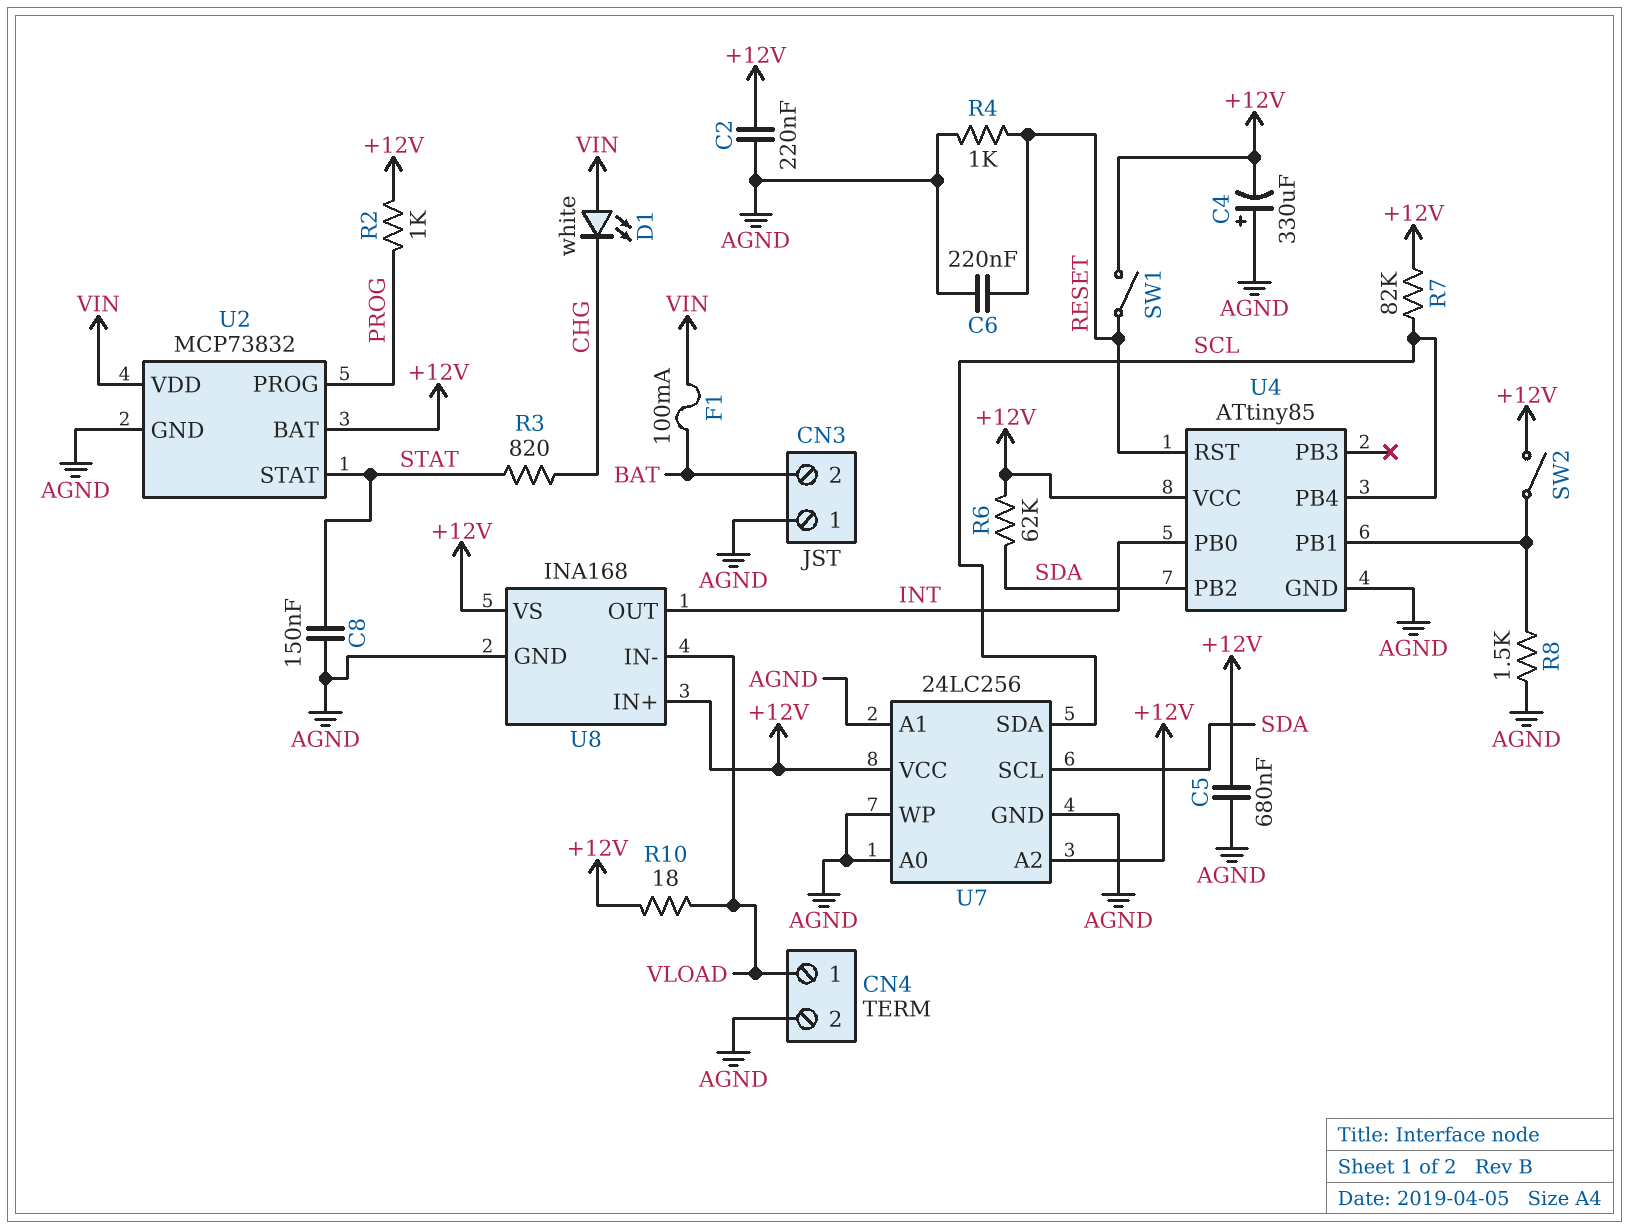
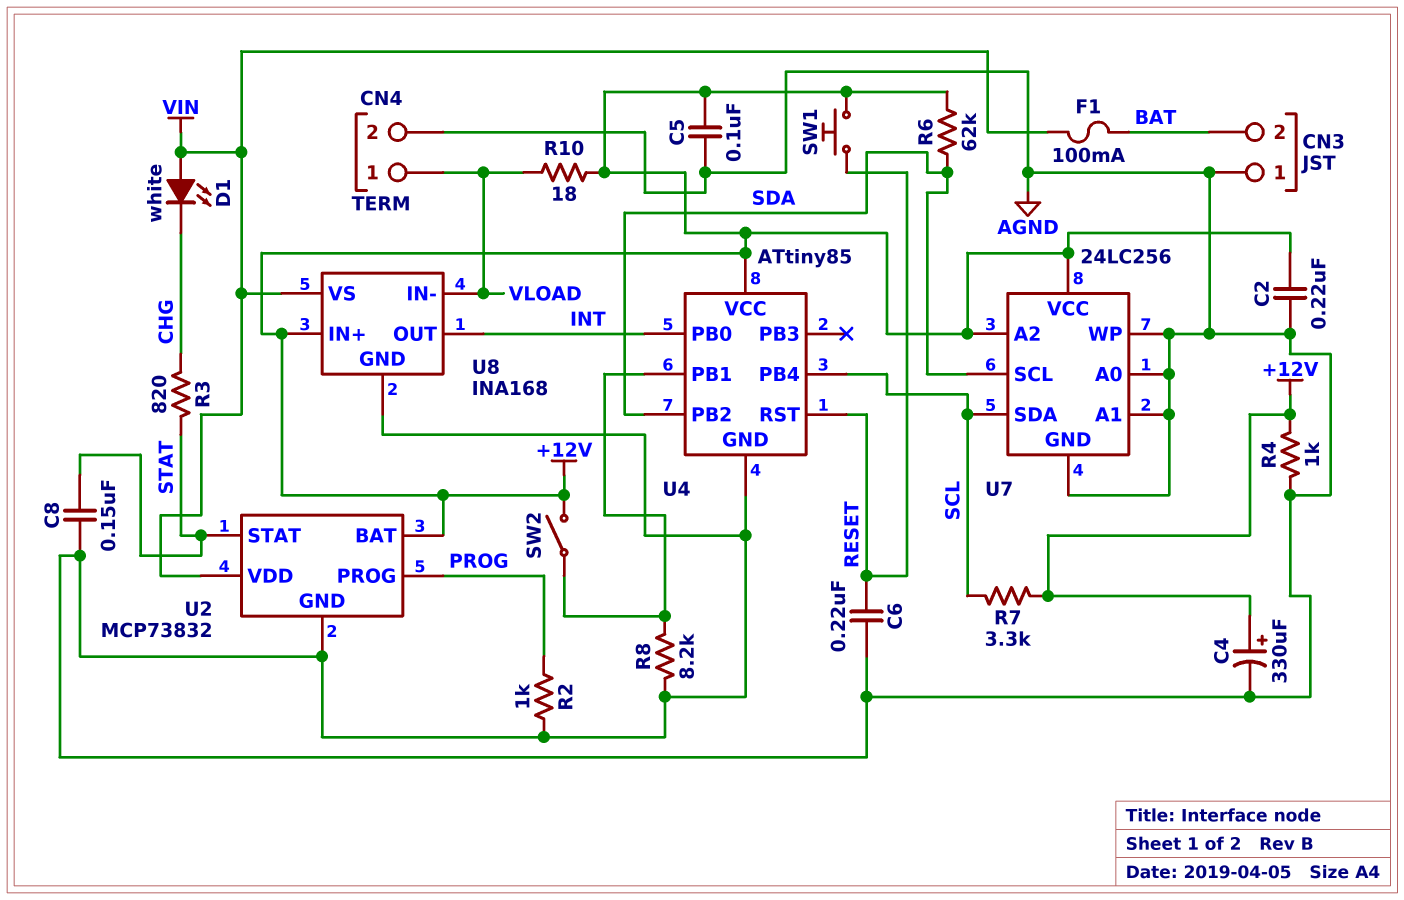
C4: 330uF (plus AGND, minus +12V) -> 330uF (plus +12V, minus AGND)
C5: 680nF (+12V, AGND) -> 100nF (+12V, AGND)
R2: 1k (+12V, PROG) -> 1k (AGND, PROG)
R4: 1k (AGND, RESET) -> 1k (+12V, AGND)
R7: 82k (+12V, SCL) -> 3.3k (+12V, SCL)
R8: 1.5k (AGND, U4/PB1) -> 8.2k (AGND, U4/PB1)
SW1: switch (+12V, RESET) -> button (+12V, RESET)
U8 pin VS: +12V -> VIN

